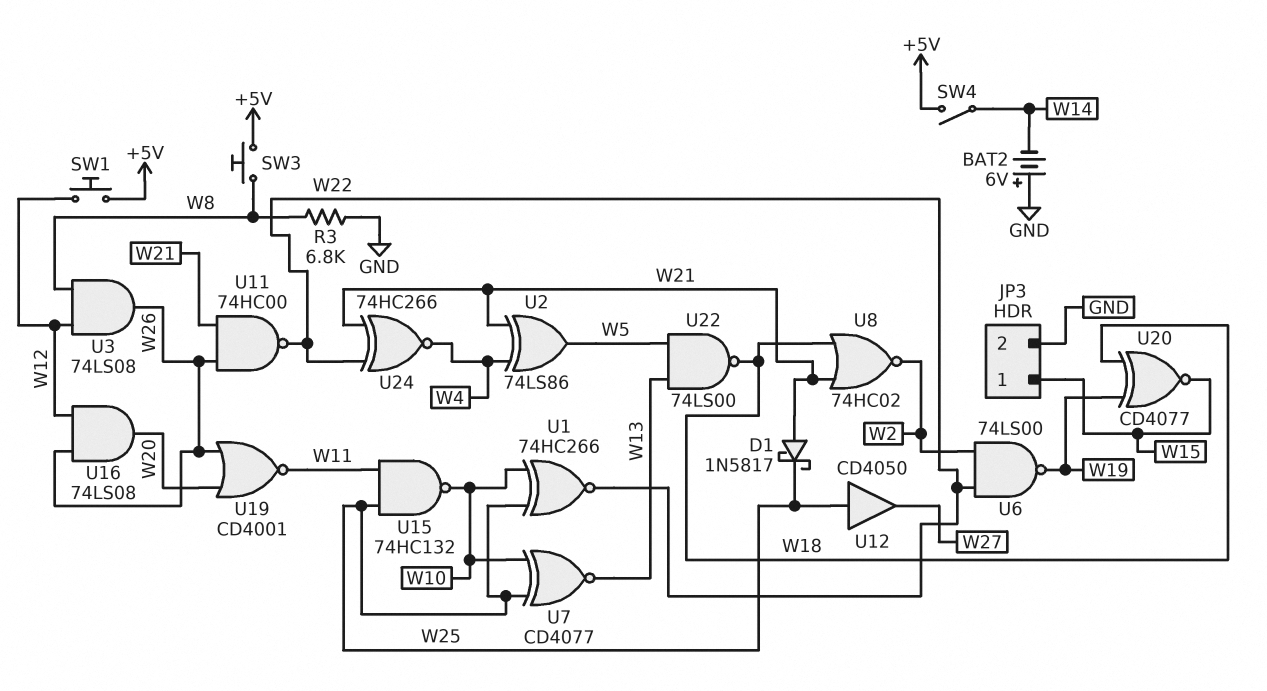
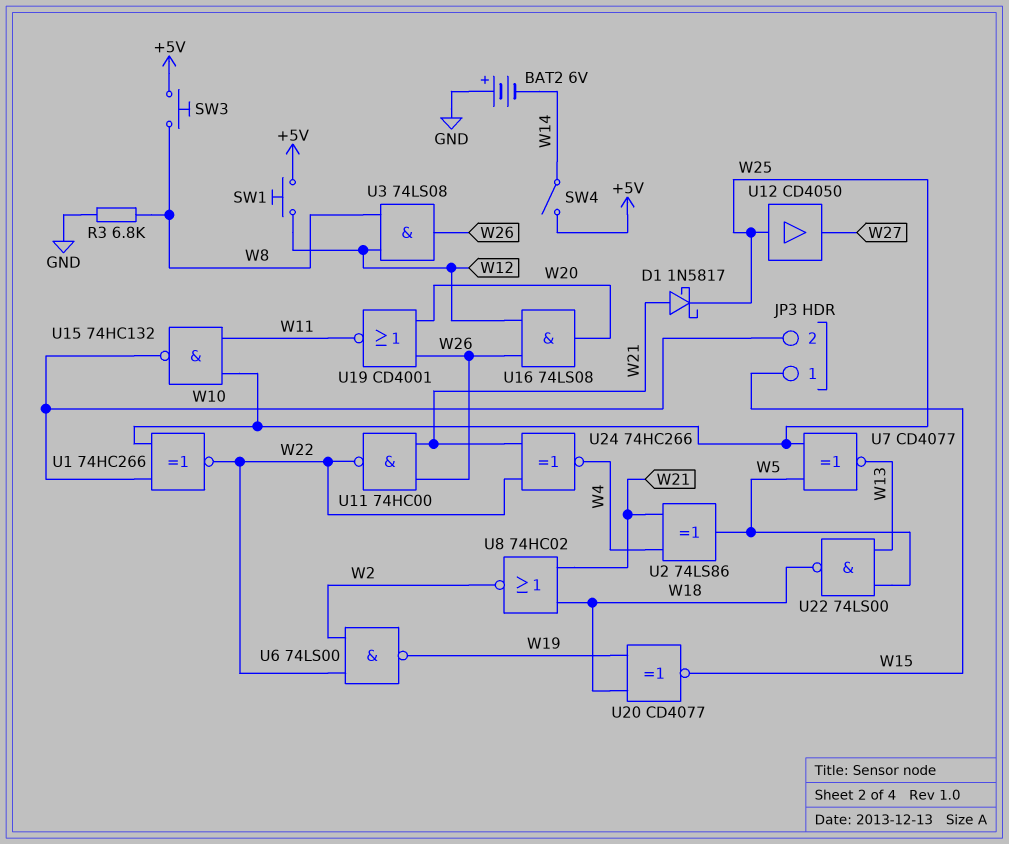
JP3 pin 2: GND -> W10
U7: XNOR CD4077 (in W10, in W25, out W13) -> XNOR CD4077 (in W5, in W25, out W13)

